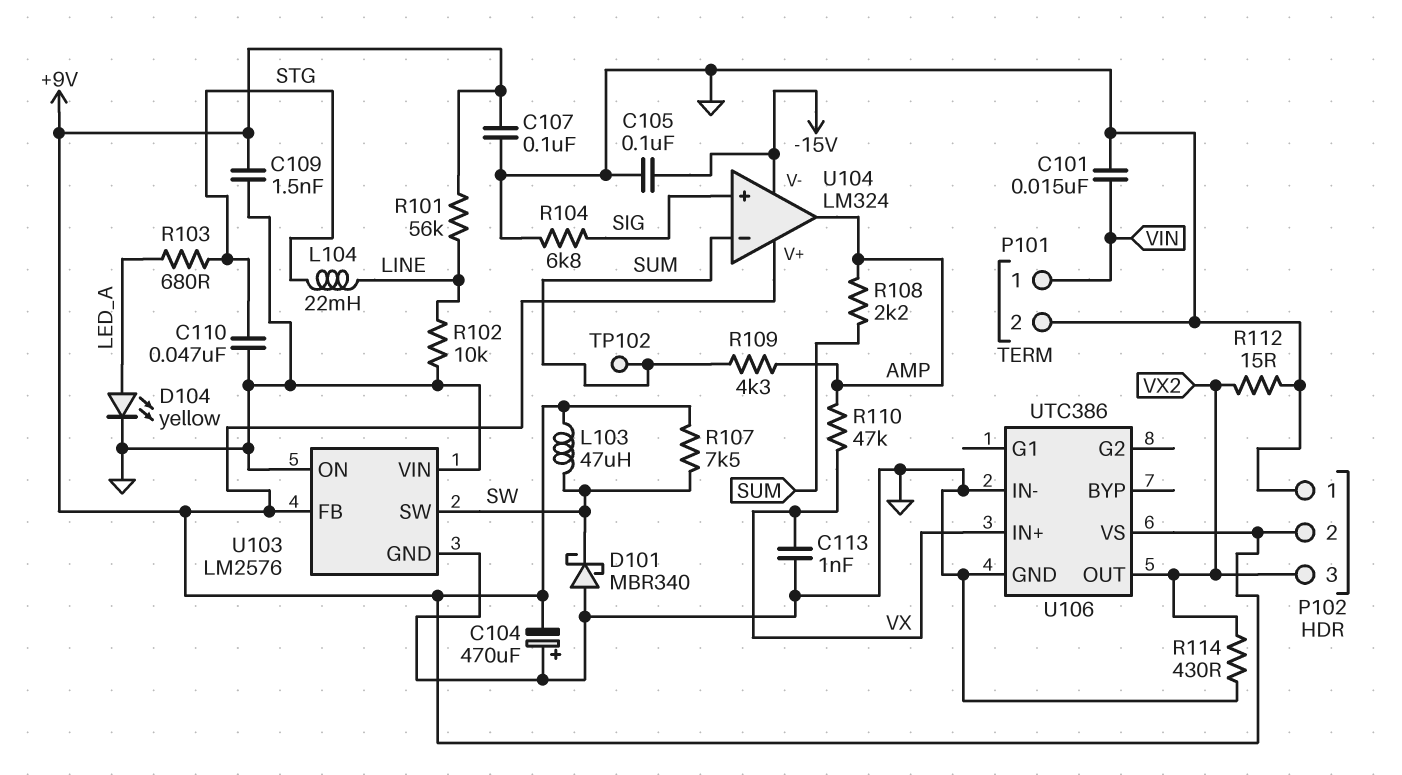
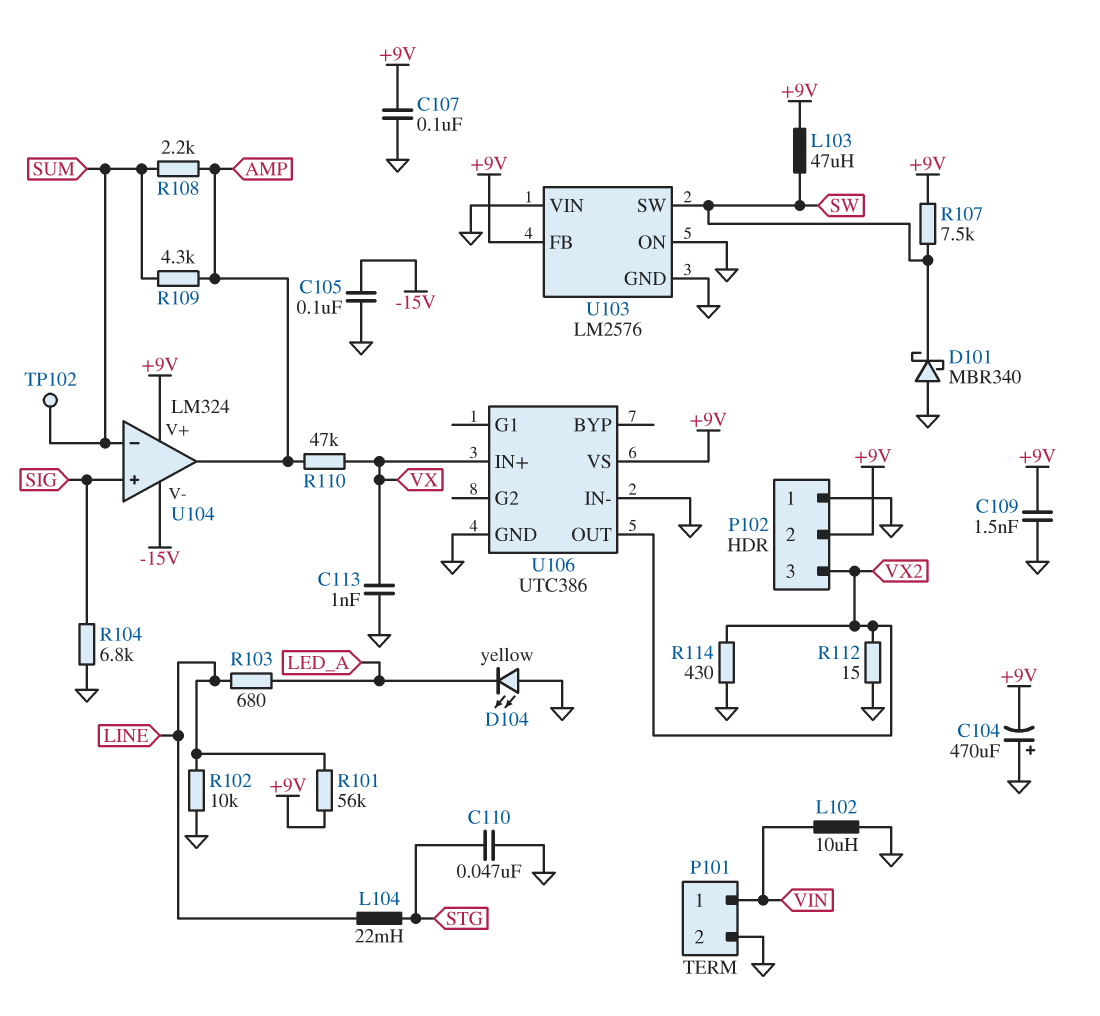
C101: 15nF (GND, VIN) -> none
D104: LED yellow (A LED_A, K GND) -> LED yellow (A GND, K LED_A)
L102: none -> 10uH (GND, VIN)
R103: 680 (LED_A, STG) -> 680 (LED_A, LINE)

